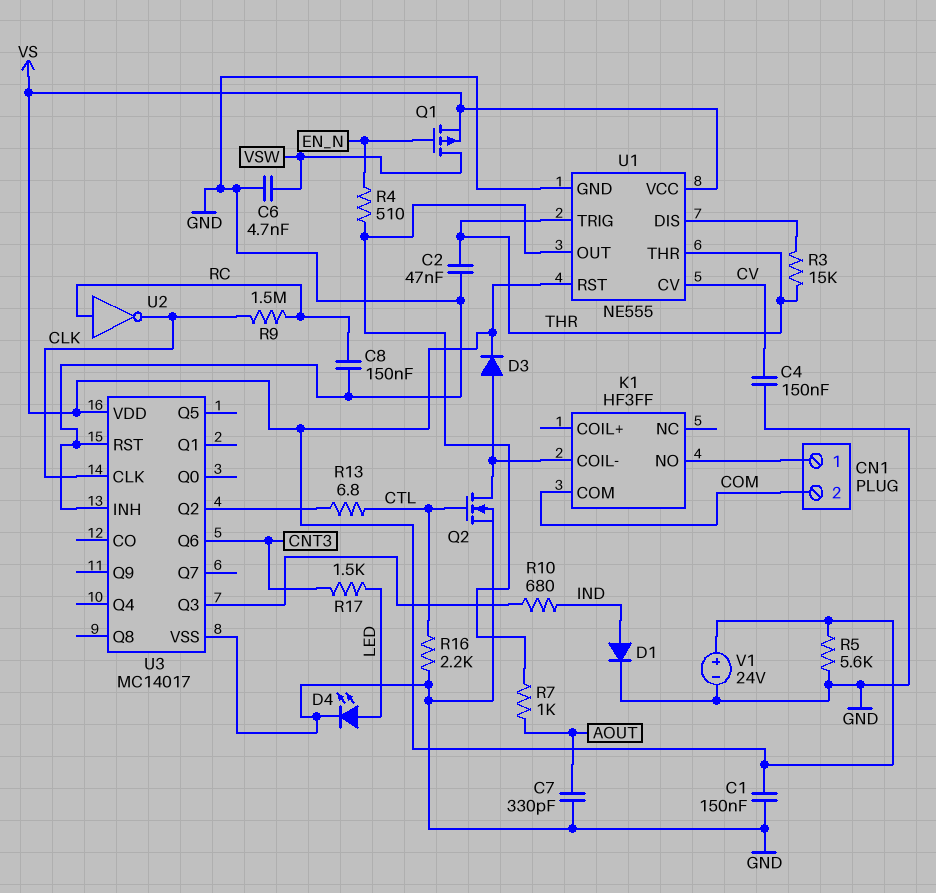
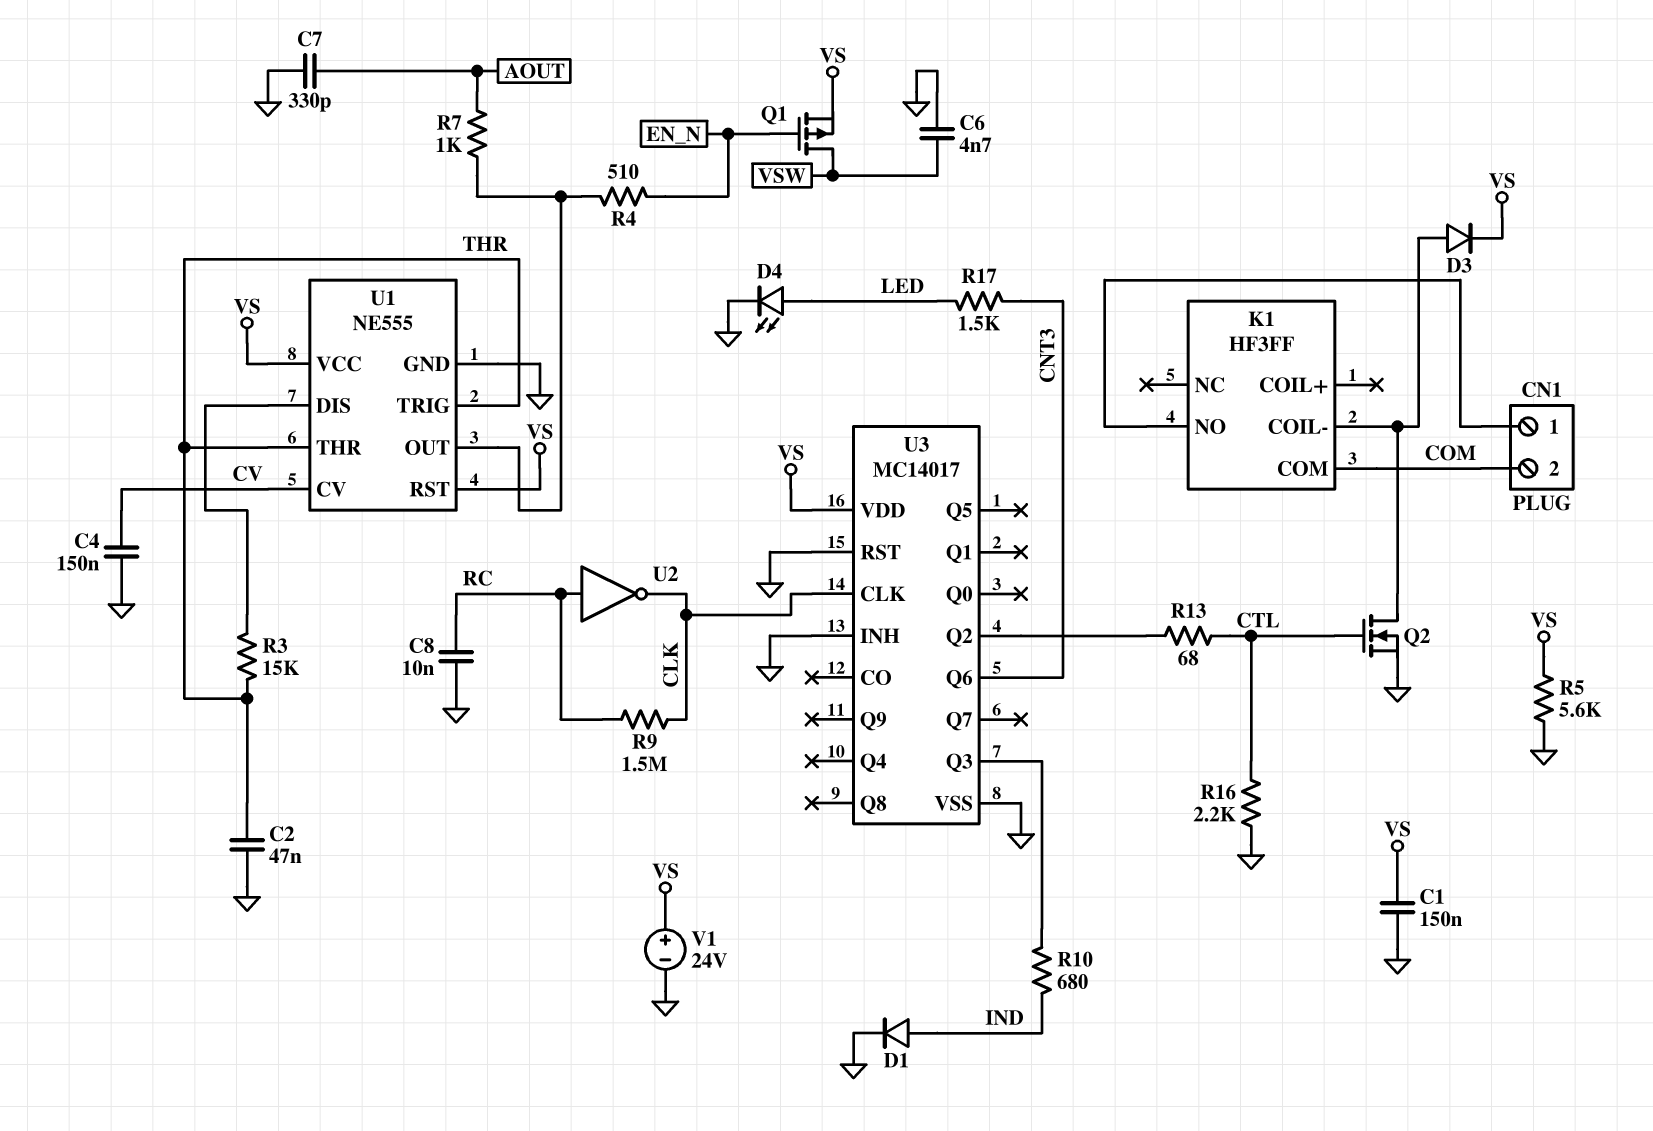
C8: 150nF (GND, RC) -> 10nF (GND, RC)
R13: 6.8 (CTL, U3/Q2) -> 68 (CTL, U3/Q2)

